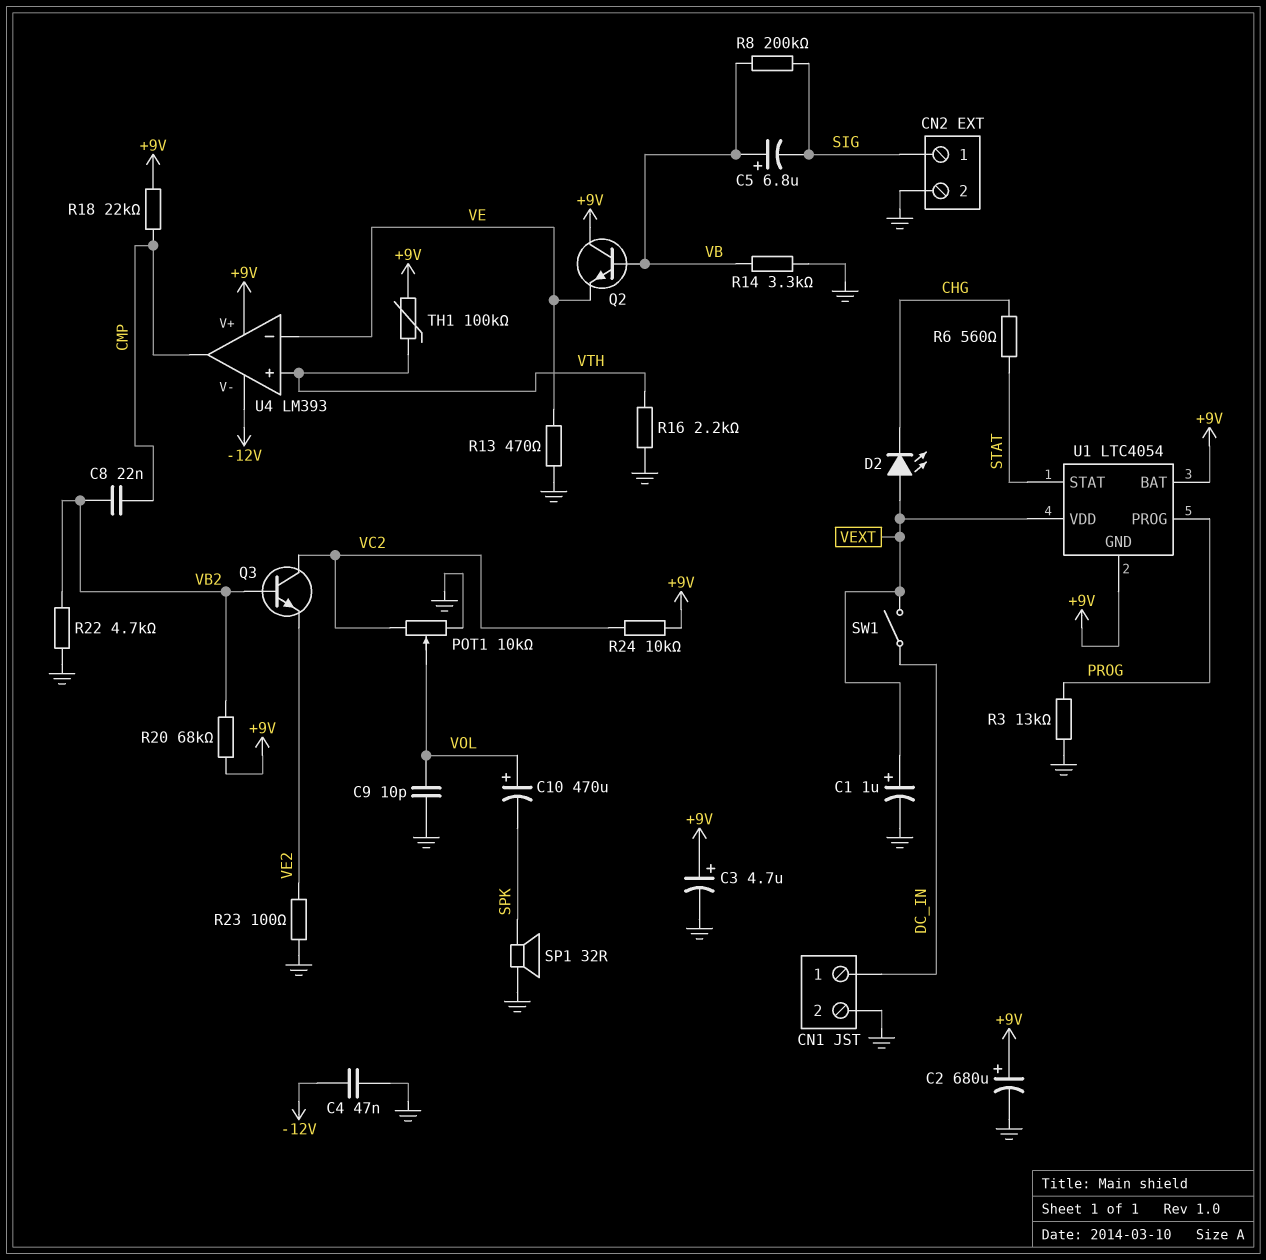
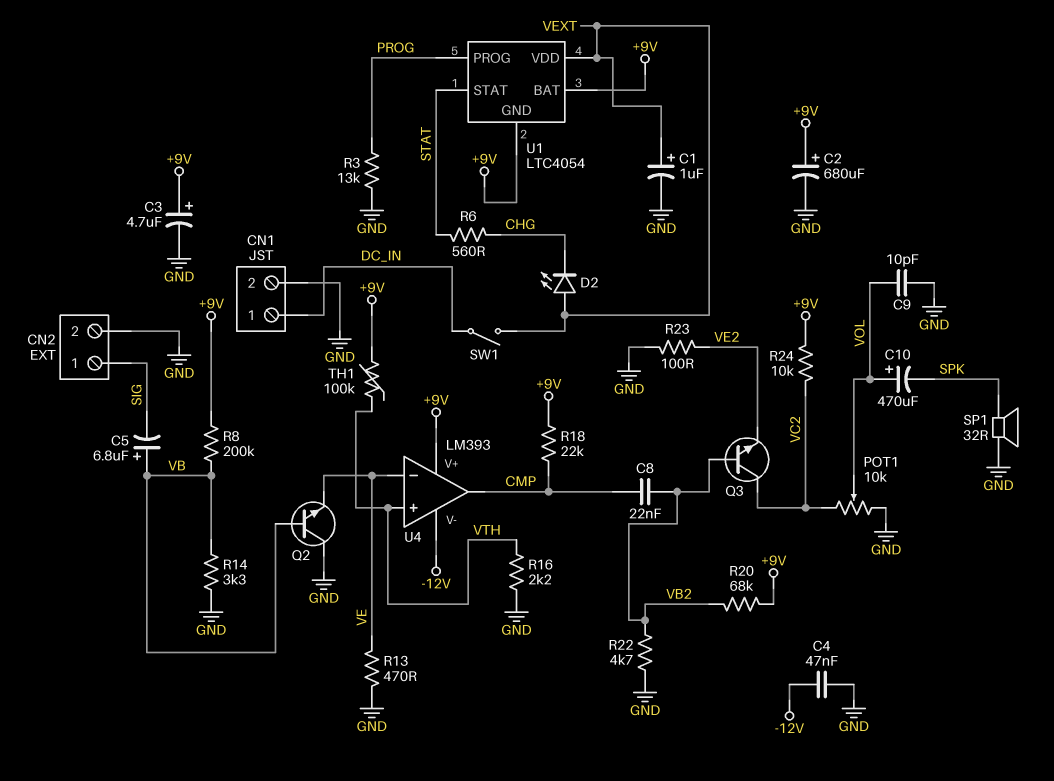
Q2: NPN (B VB, C +9V, E VE) -> NPN (B VB, C GND, E VE)
R8: 200k (SIG, VB) -> 200k (+9V, VB)

